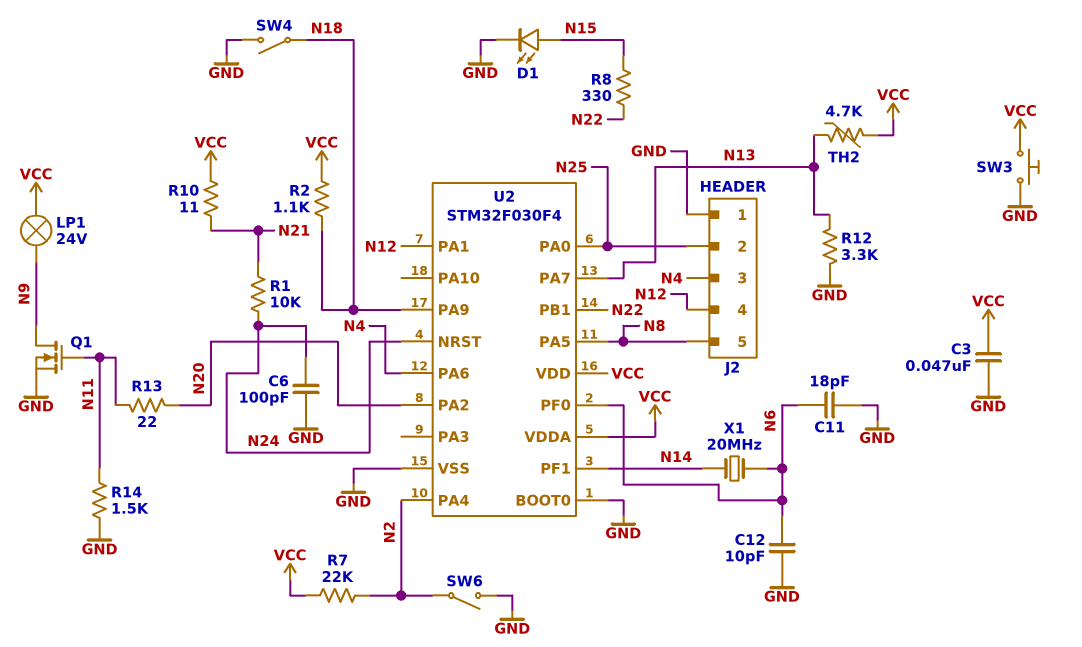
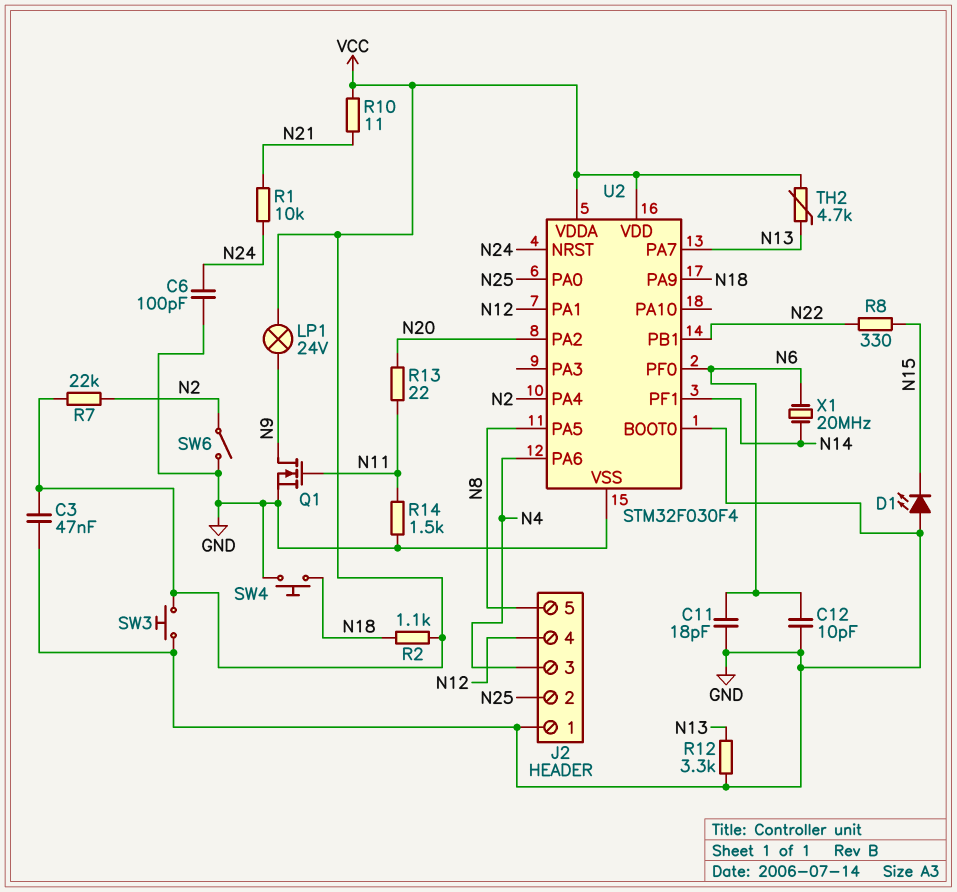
D1: LED (A N15, K GND) -> LED (A GND, K N15)
SW4: switch (GND, N18) -> button (GND, N18)

